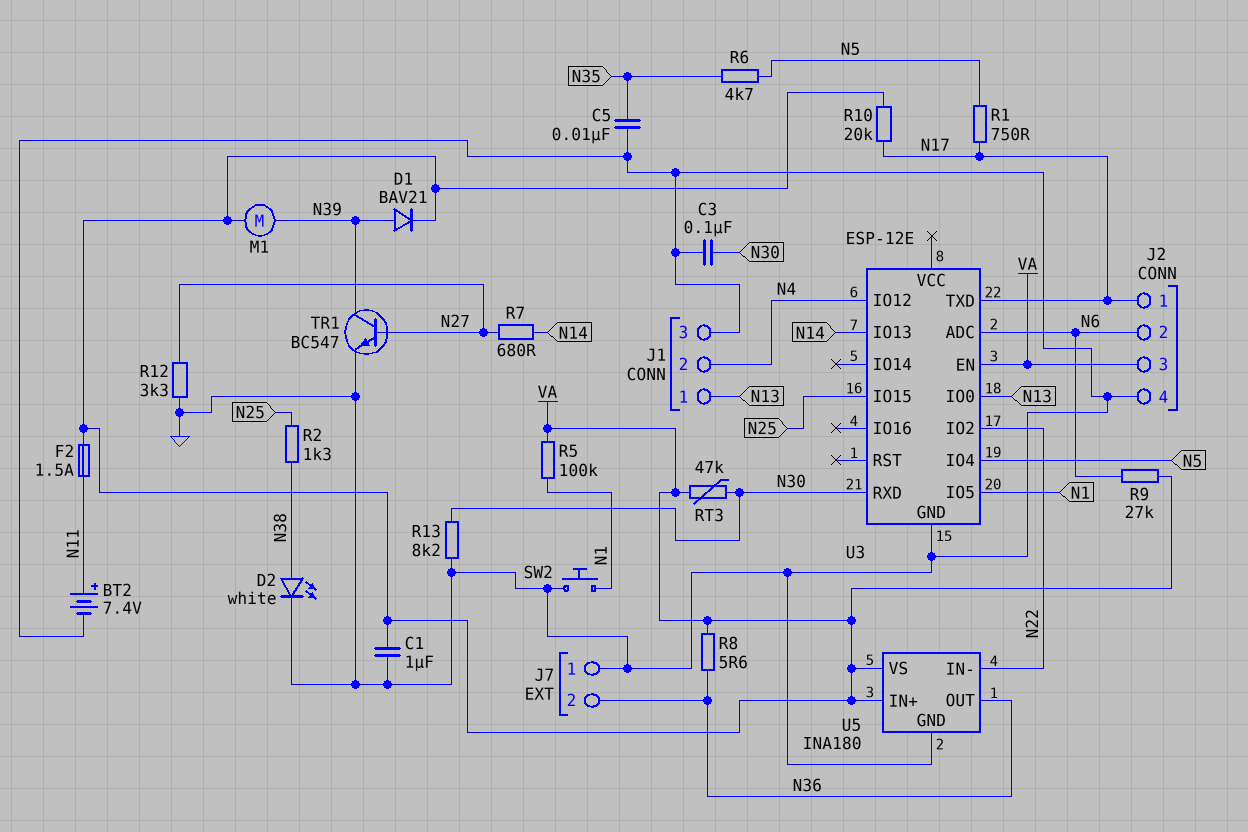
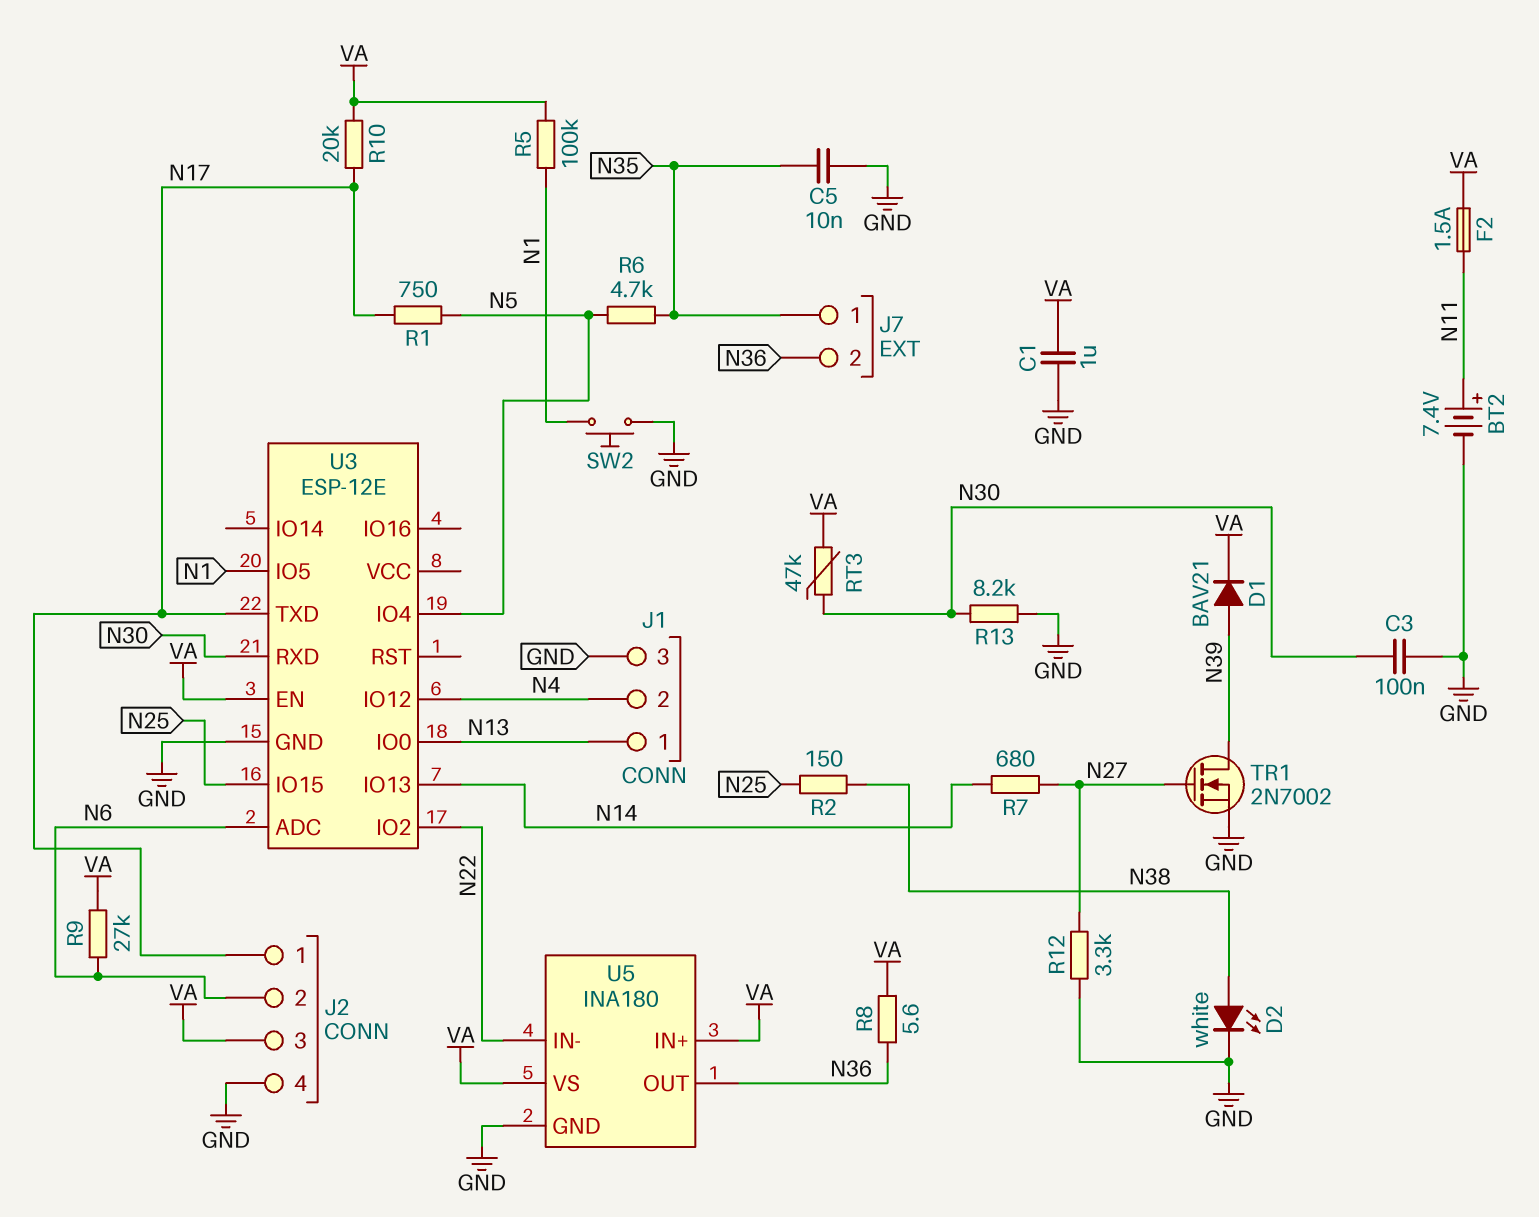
J7 pin 1: GND -> N35
M1: motor (N39, VA) -> none
R2: 1.3k (N25, N38) -> 150 (N25, N38)
TR1: NPN BC547 (B N27, C N39, E GND) -> NMOS 2N7002 (G N27, D N39, S GND)

